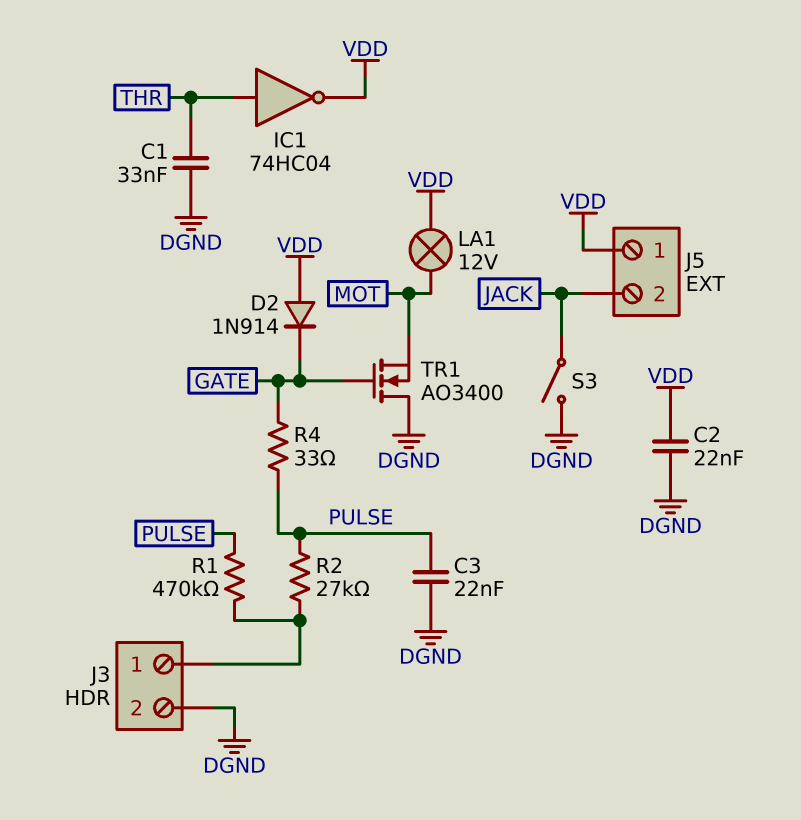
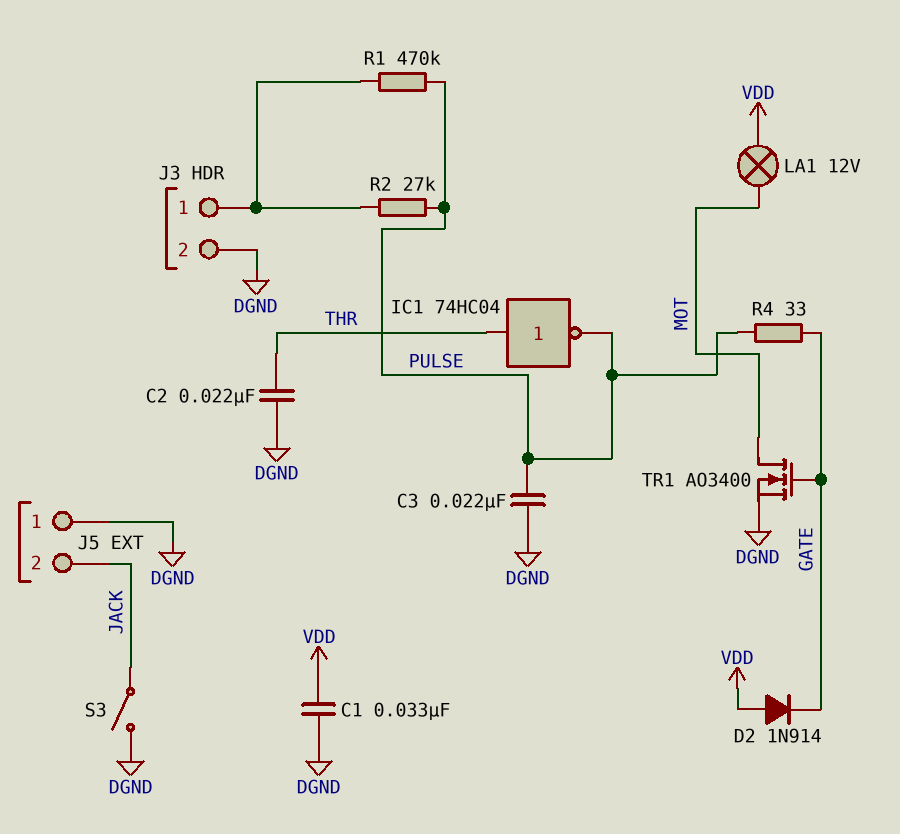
C1: 33nF (DGND, THR) -> 33nF (DGND, VDD)
C2: 22nF (DGND, VDD) -> 22nF (DGND, THR)
IC1: NOT 74HC04 (in THR, out VDD) -> NOT 74HC04 (in THR, out PULSE)
J5 pin 1: VDD -> DGND
TR1: NMOS AO3400 (G GATE, D DGND, S MOT) -> NMOS AO3400 (G GATE, D MOT, S DGND)

